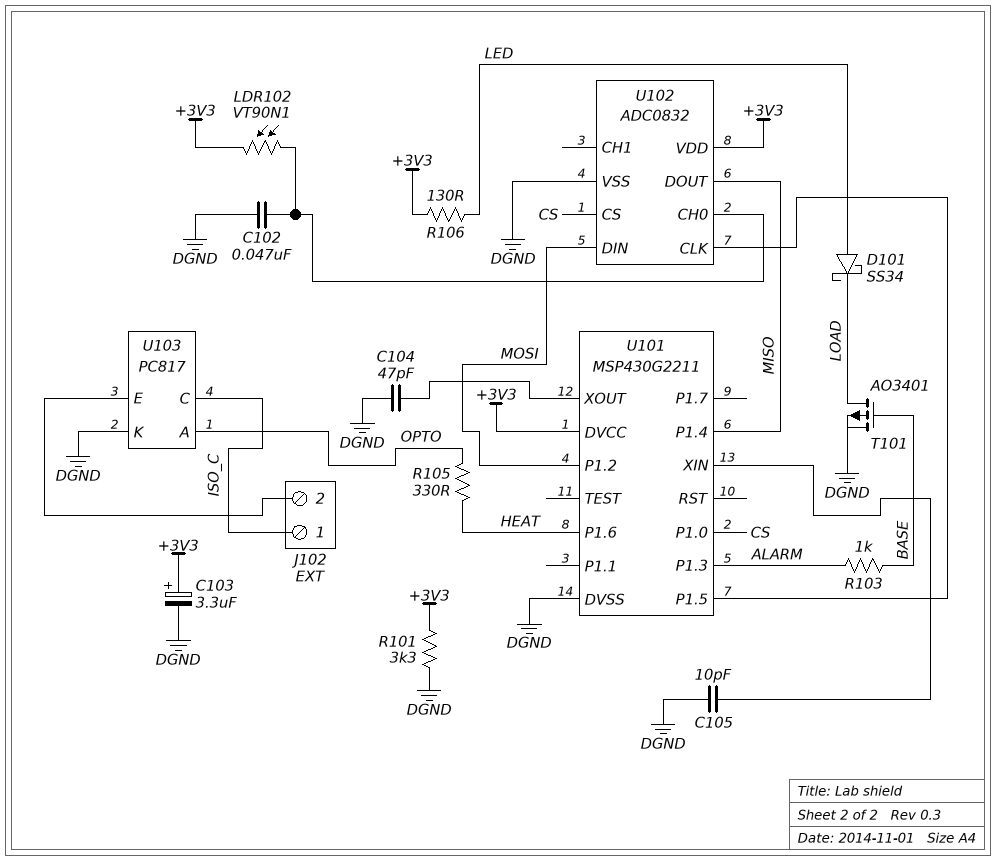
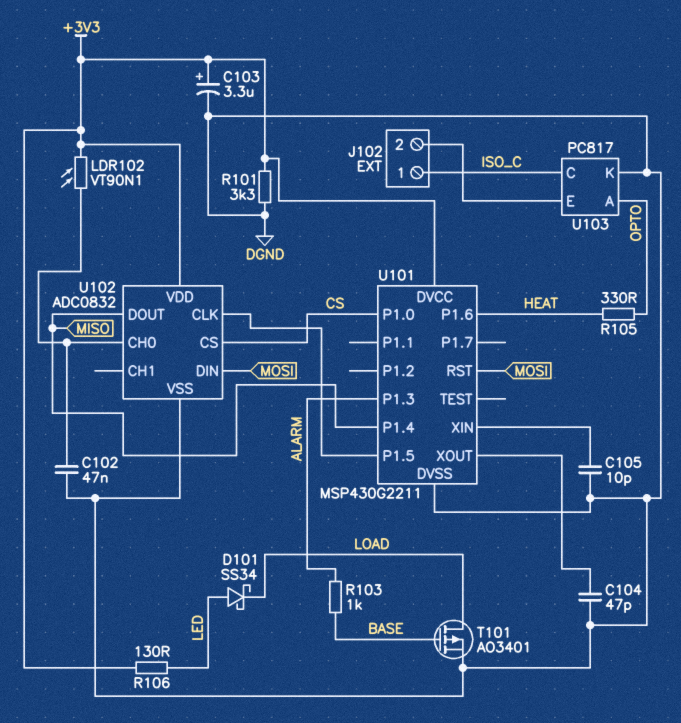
U101 pin P1.2: MOSI -> none
U101 pin RST: none -> MOSI

